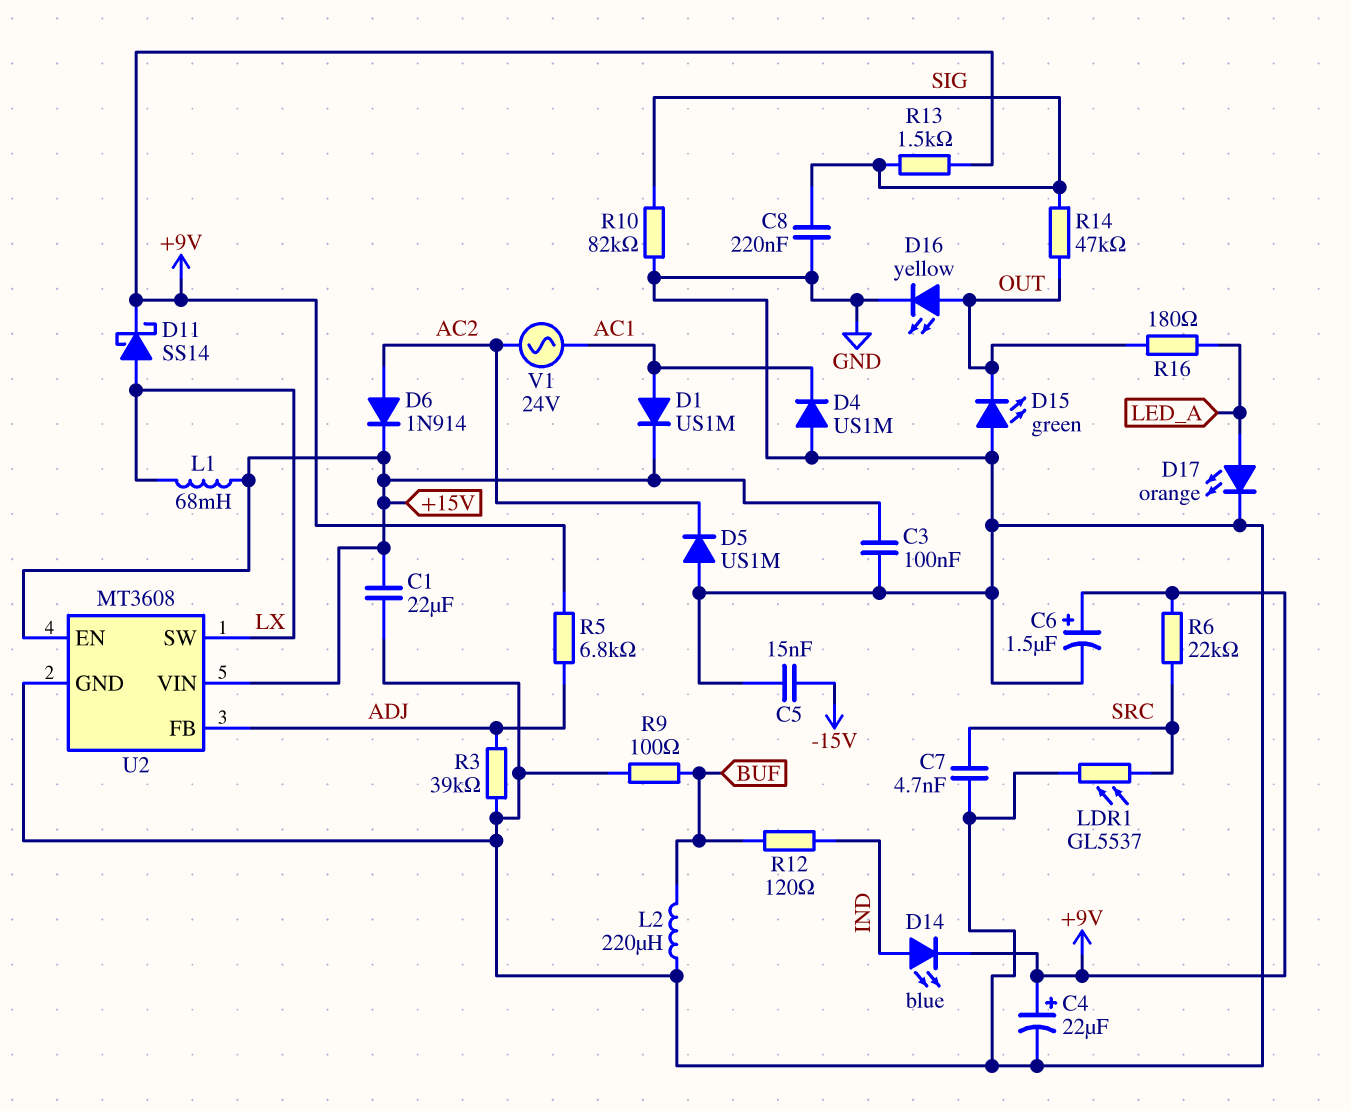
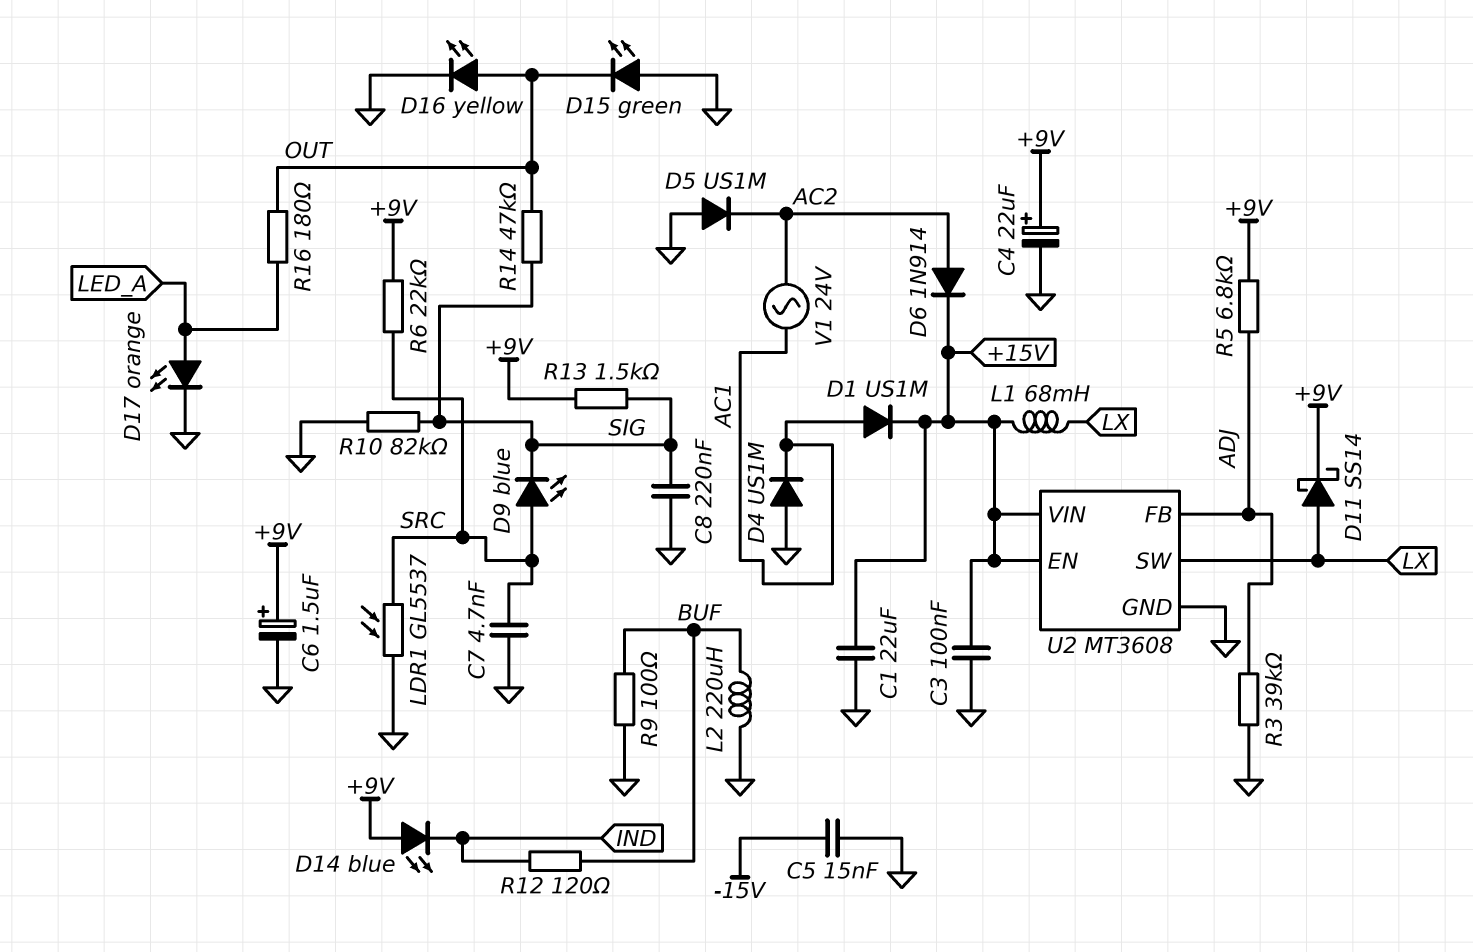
D9: none -> LED blue (A SRC, K SIG)
D14: LED blue (A IND, K +9V) -> LED blue (A +9V, K IND)

